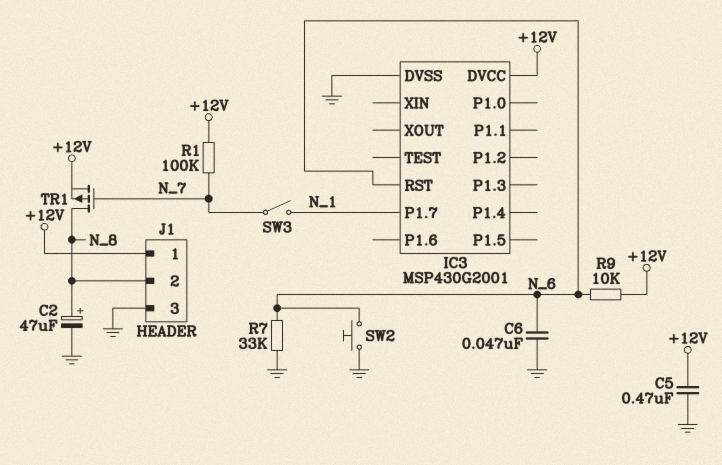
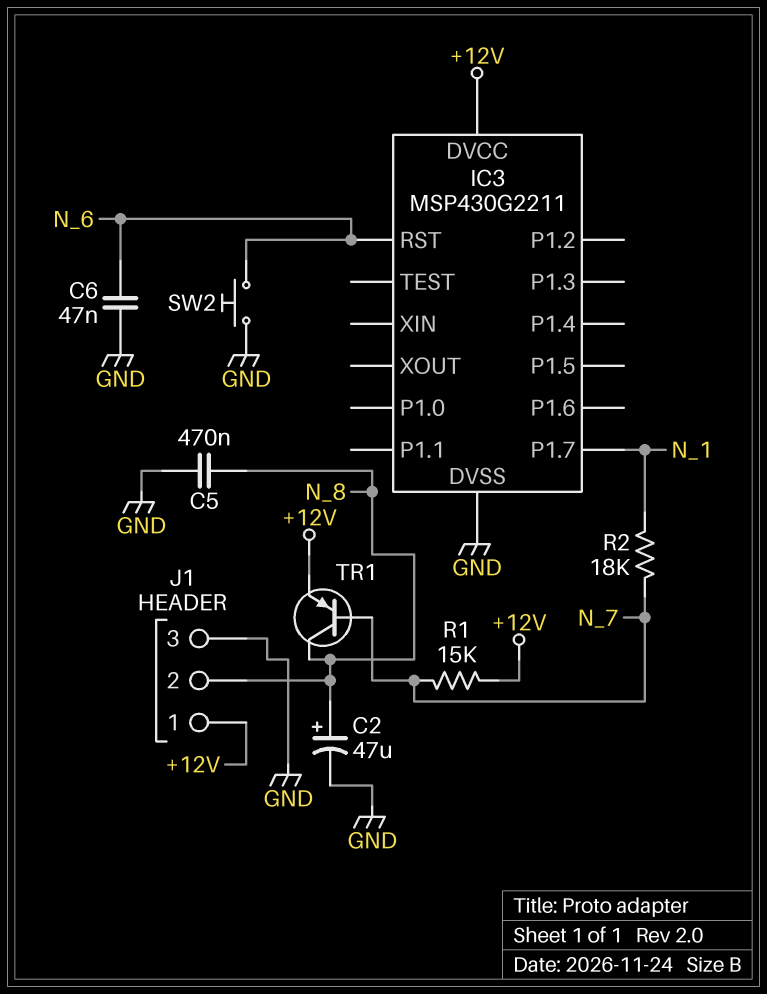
C5: 470nF (+12V, GND) -> 470nF (GND, N_8)
IC3: MSP430G2001 -> MSP430G2211
R1: 100k (+12V, N_7) -> 15k (+12V, N_7)
R2: none -> 18k (N_1, N_7)
R7: 33k (GND, N_6) -> none
R9: 10k (+12V, N_6) -> none
SW3: switch (N_1, N_7) -> none
TR1: PMOS (G N_7, D N_8, S +12V) -> PNP (B N_7, C N_8, E +12V)

